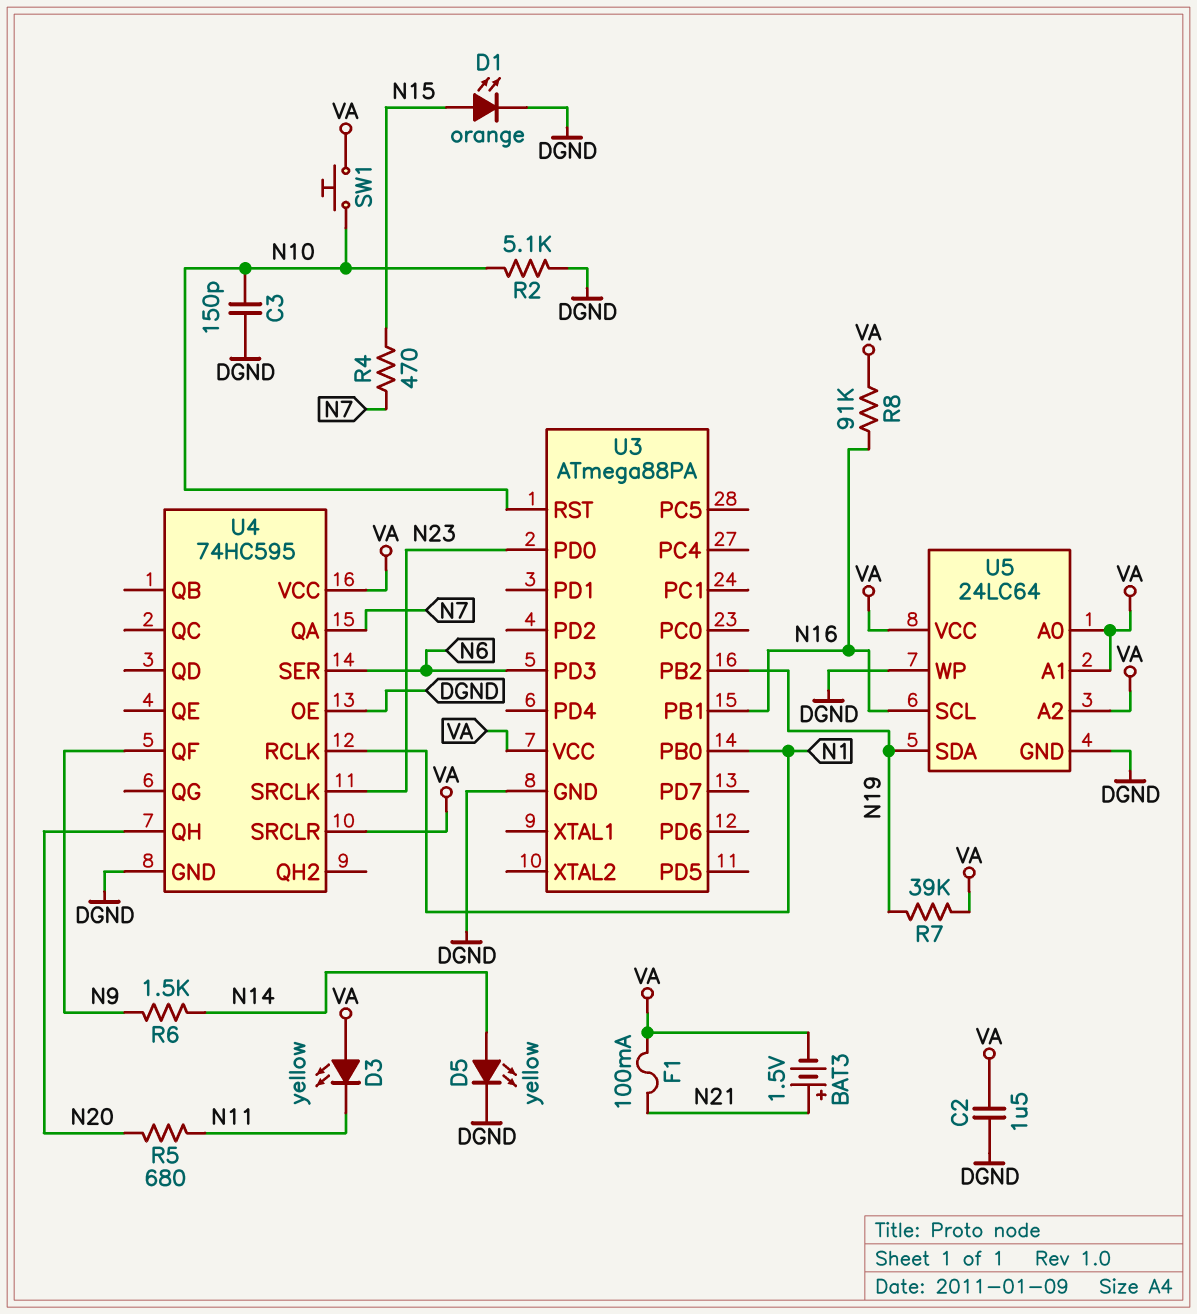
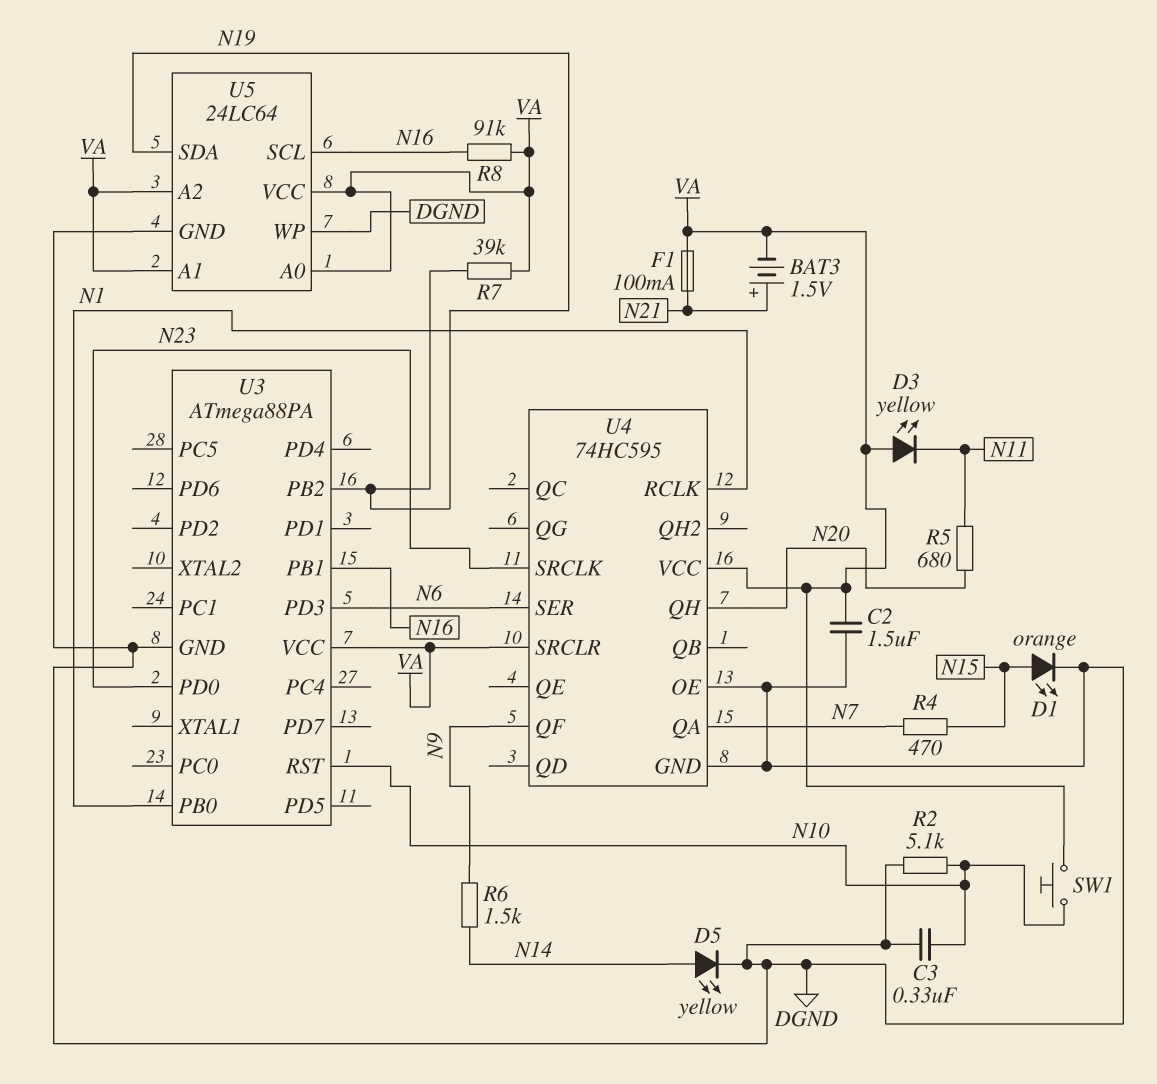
C3: 150pF (DGND, N10) -> 330nF (DGND, N10)

